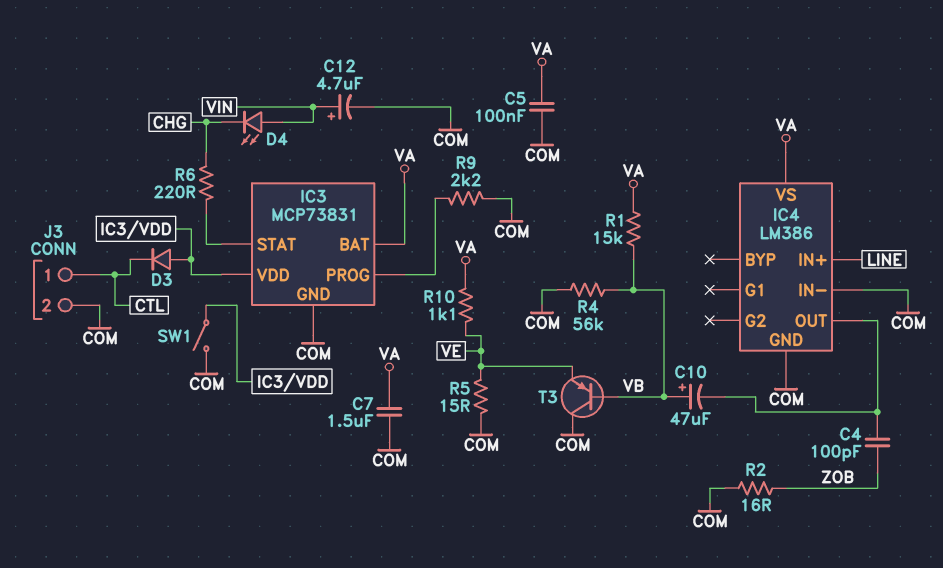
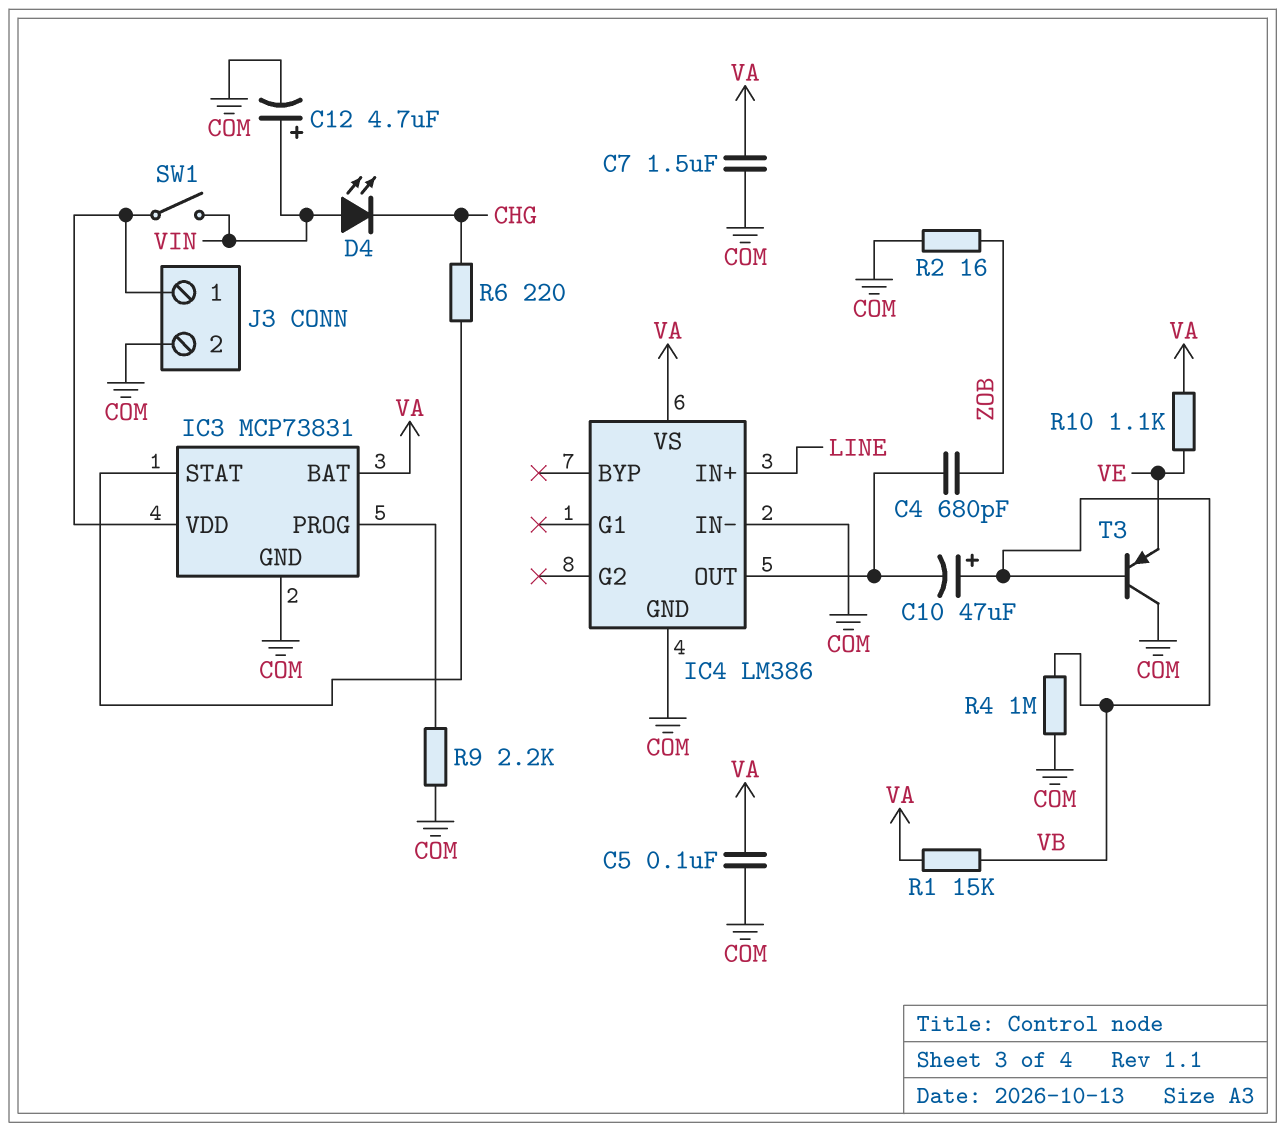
C4: 100pF (IC4/OUT, ZOB) -> 680pF (IC4/OUT, ZOB)
D3: diode (A IC3/VDD, K CTL) -> none
J3 pin 1: CTL -> IC3/VDD
R4: 56k (COM, VB) -> 1M (COM, VB)
R5: 15 (COM, VE) -> none
SW1: switch (COM, IC3/VDD) -> switch (IC3/VDD, VIN)

